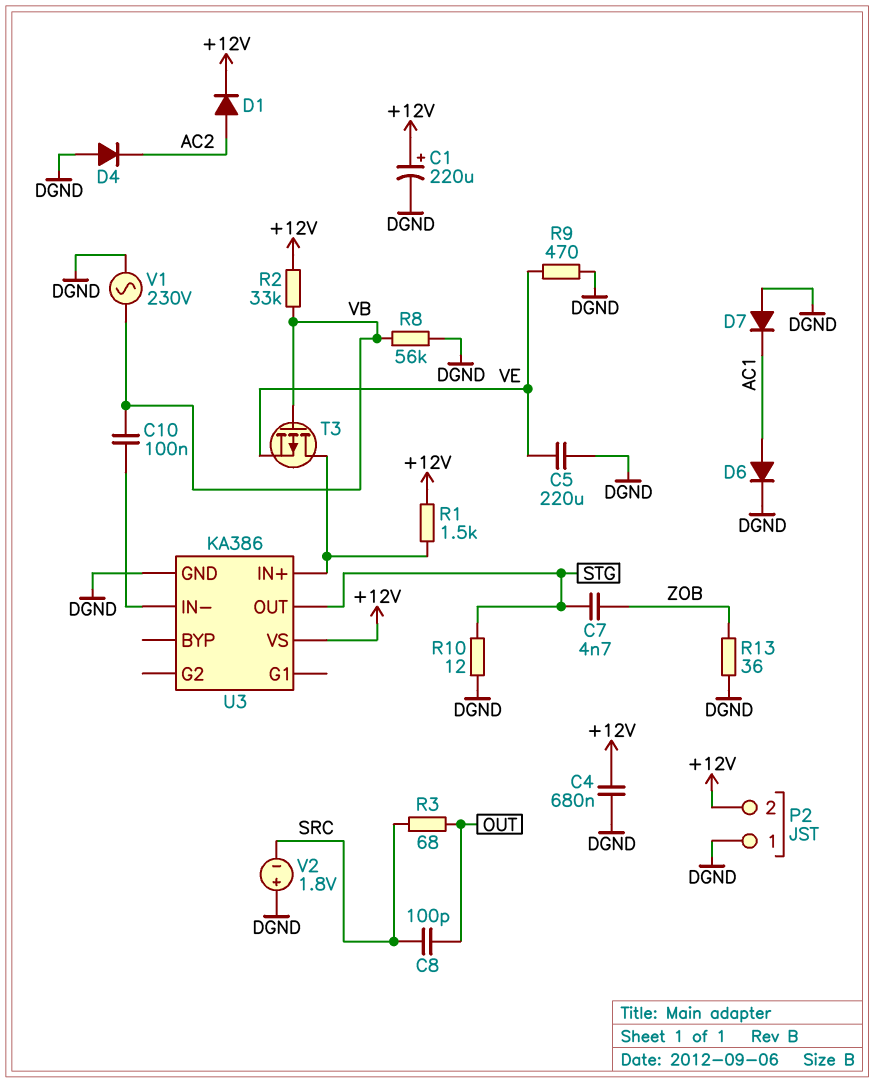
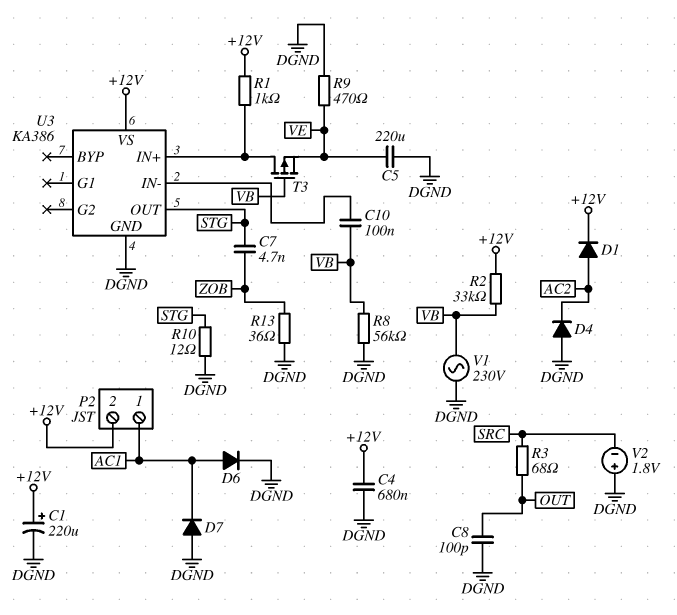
C8: 100pF (OUT, SRC) -> 100pF (DGND, OUT)
P2 pin 1: DGND -> AC1
R1: 1.5k (+12V, U3/IN+) -> 1k (+12V, U3/IN+)

